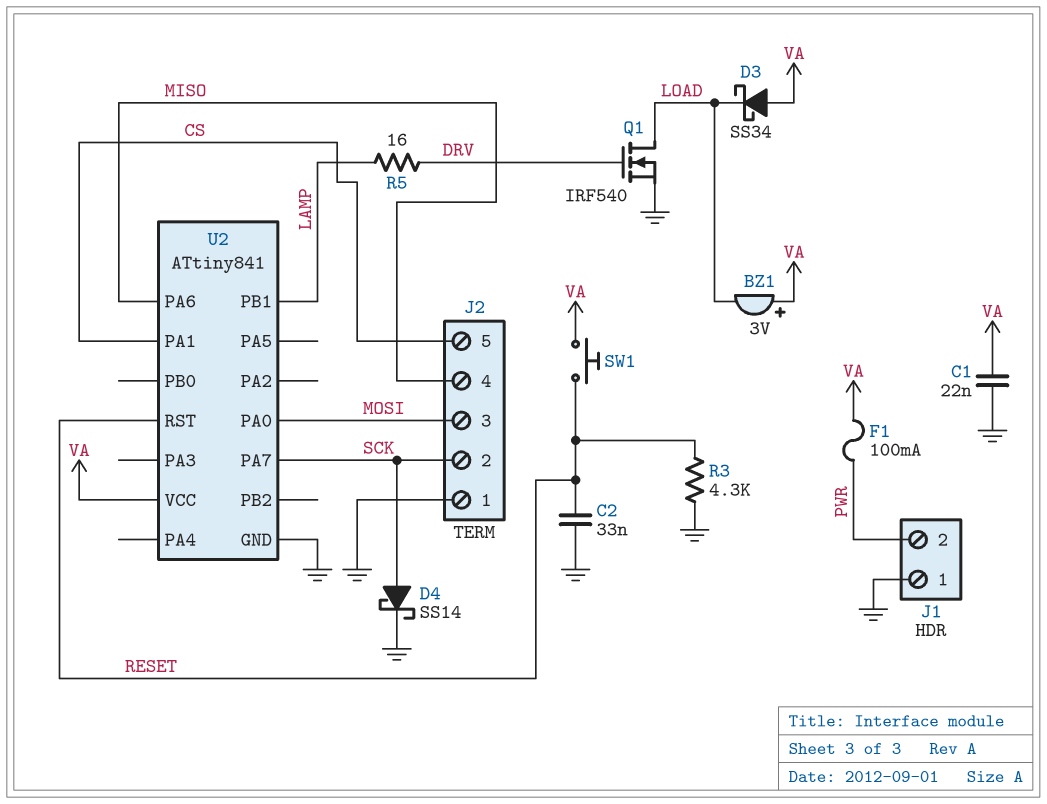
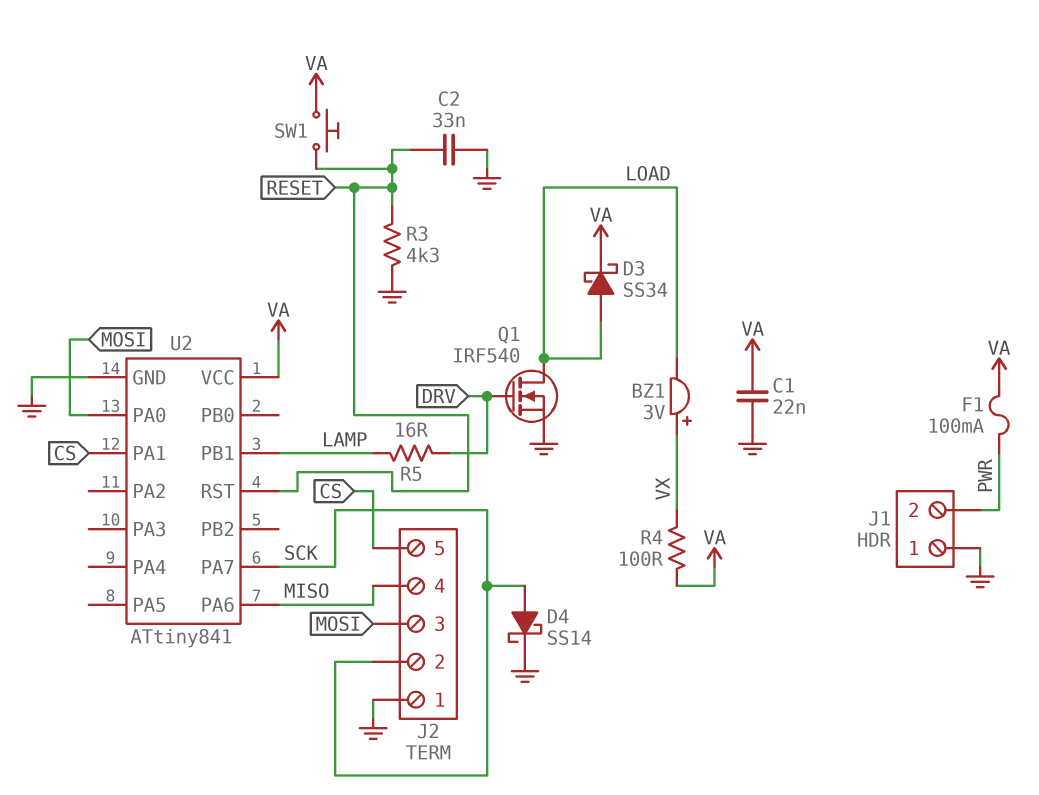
BZ1: buzzer 3V (plus VA, minus LOAD) -> buzzer 3V (plus VX, minus LOAD)
D3: schottky SS34 (A VA, K LOAD) -> schottky SS34 (A LOAD, K VA)
R4: none -> 100 (VA, VX)

